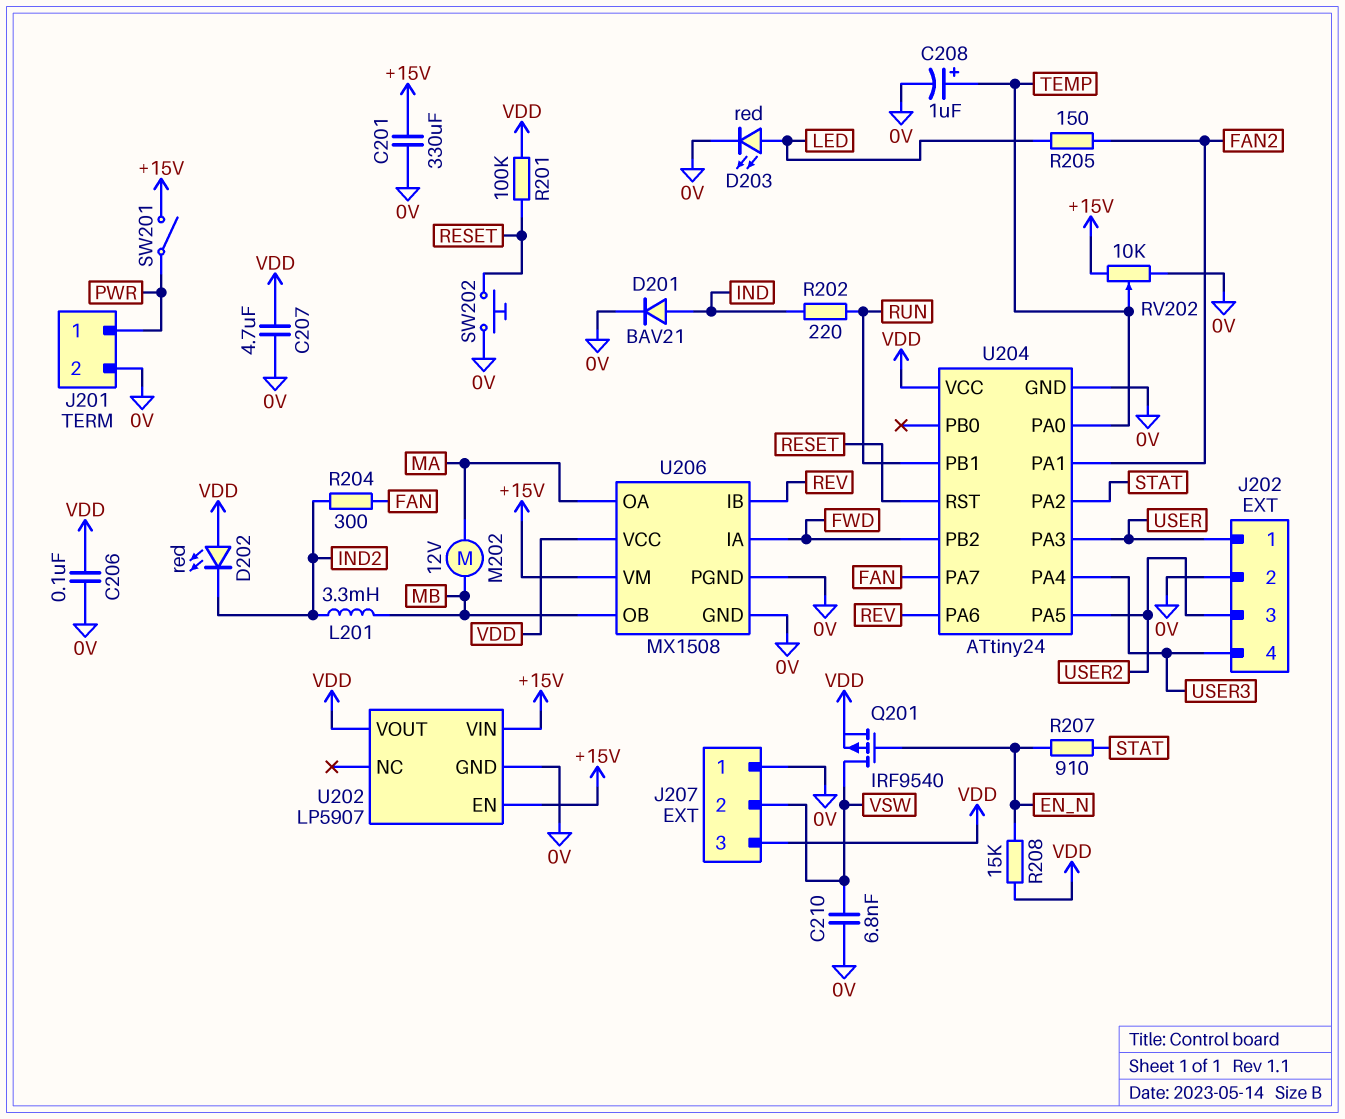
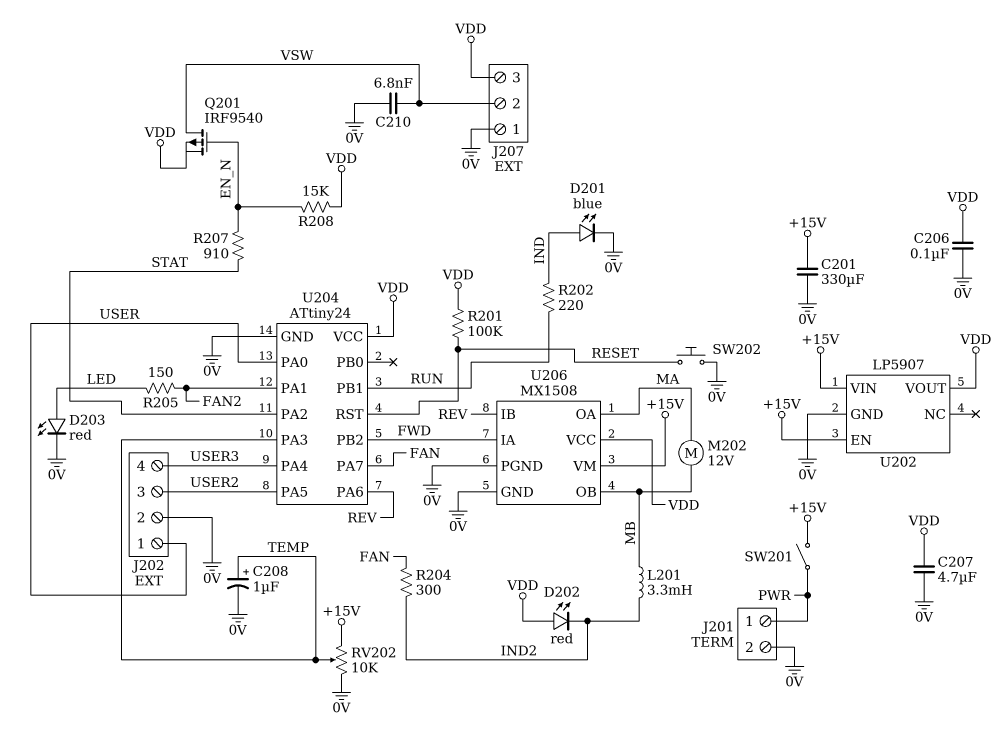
D201: diode BAV21 (A IND, K 0V) -> LED blue (A IND, K 0V)
U204 pin PA0: TEMP -> USER
U204 pin PA3: USER -> TEMP

